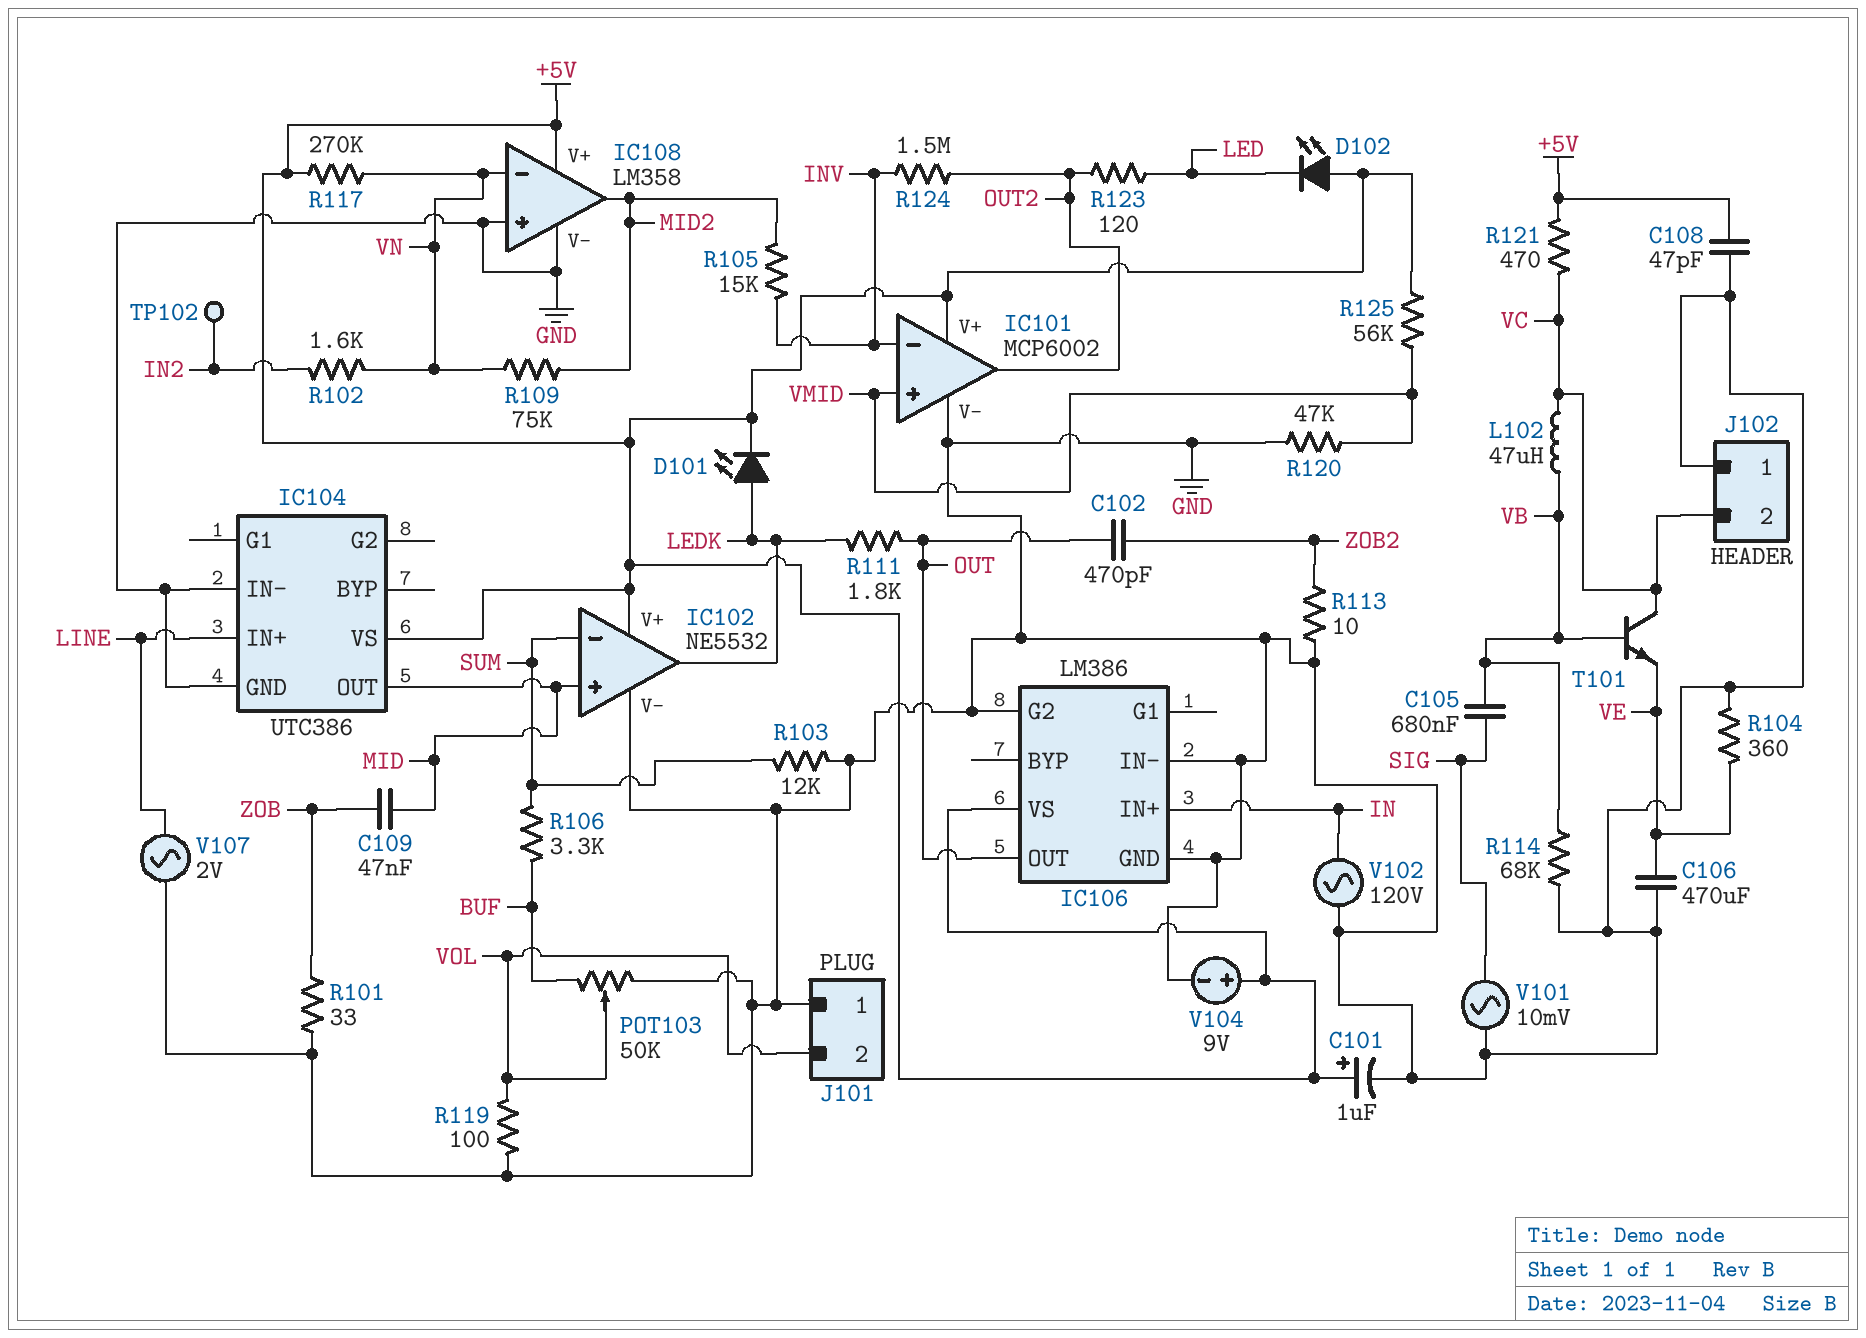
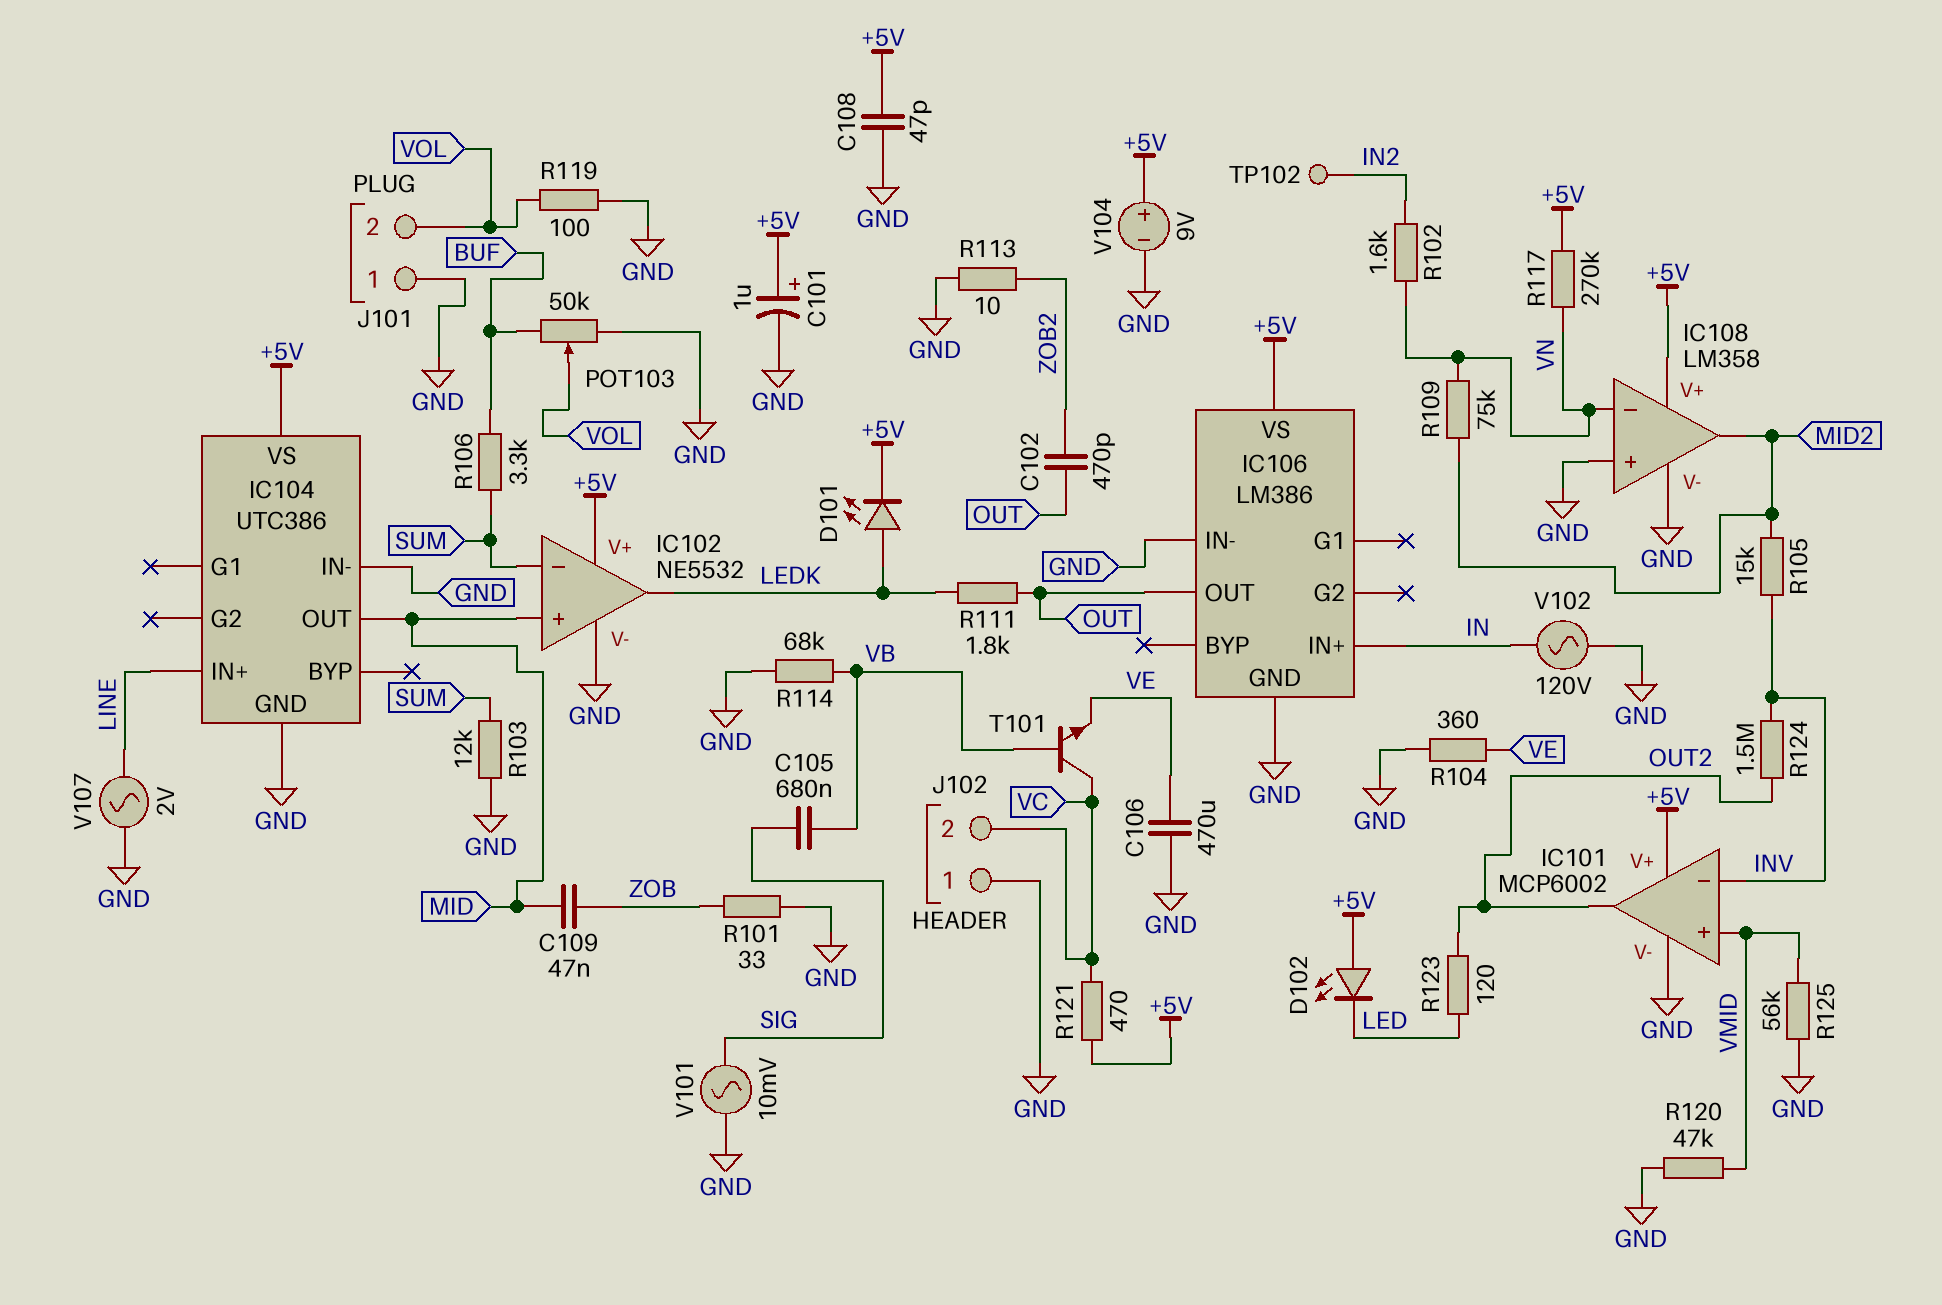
IC106 pin G2: GND -> none
L102: 47uH (VB, VC) -> none
R125: 56k (+5V, VMID) -> 56k (GND, VMID)

